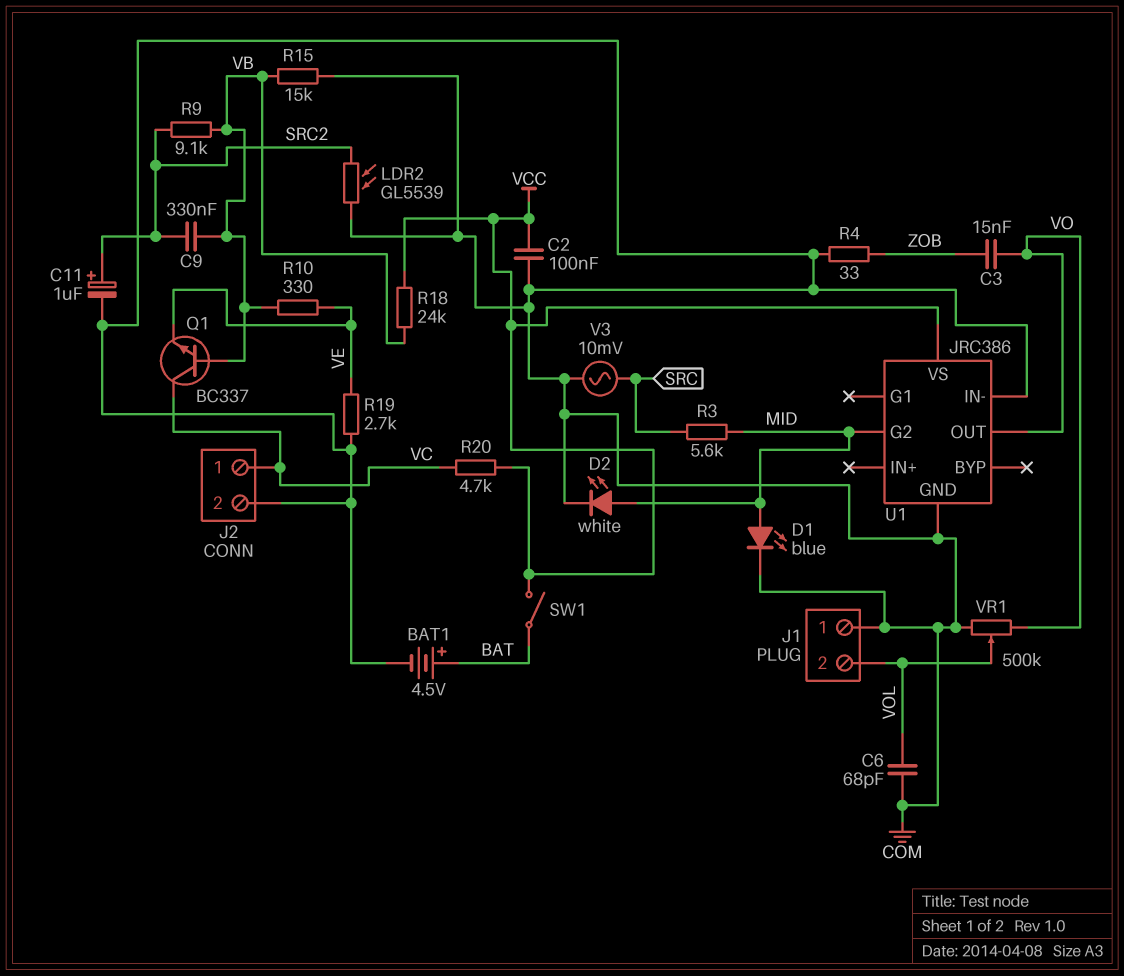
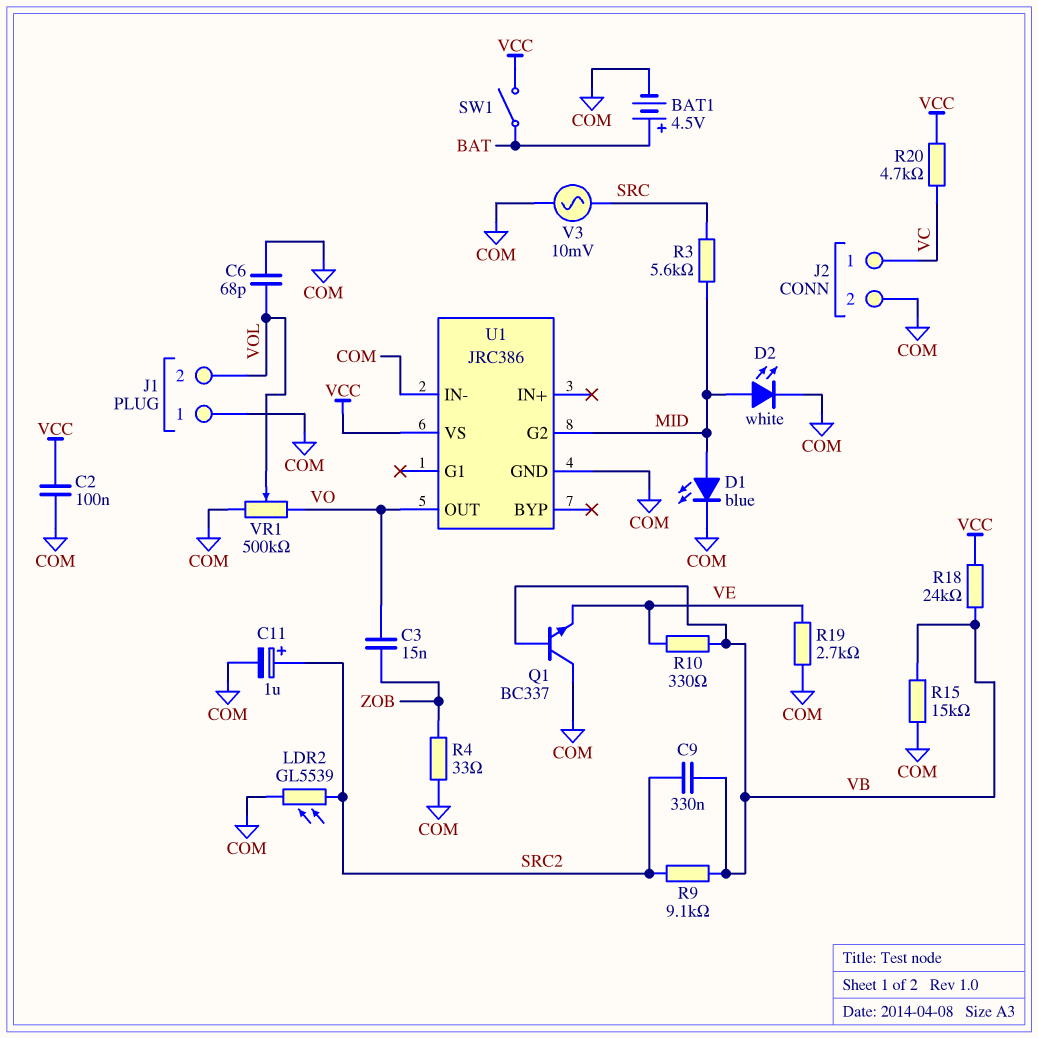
Q1: NPN BC337 (B VB, C VC, E VE) -> NPN BC337 (B VB, C COM, E VE)

